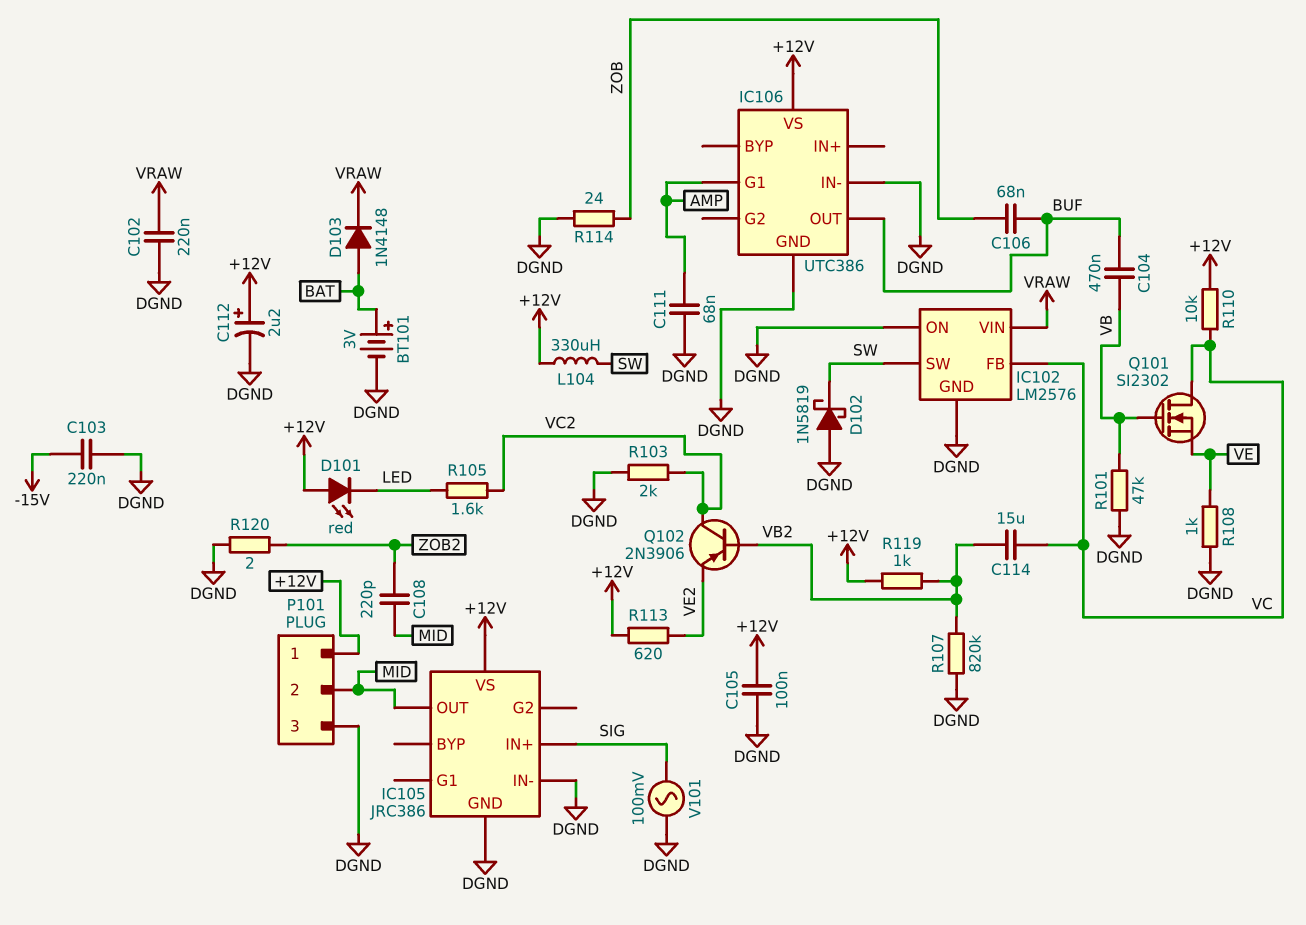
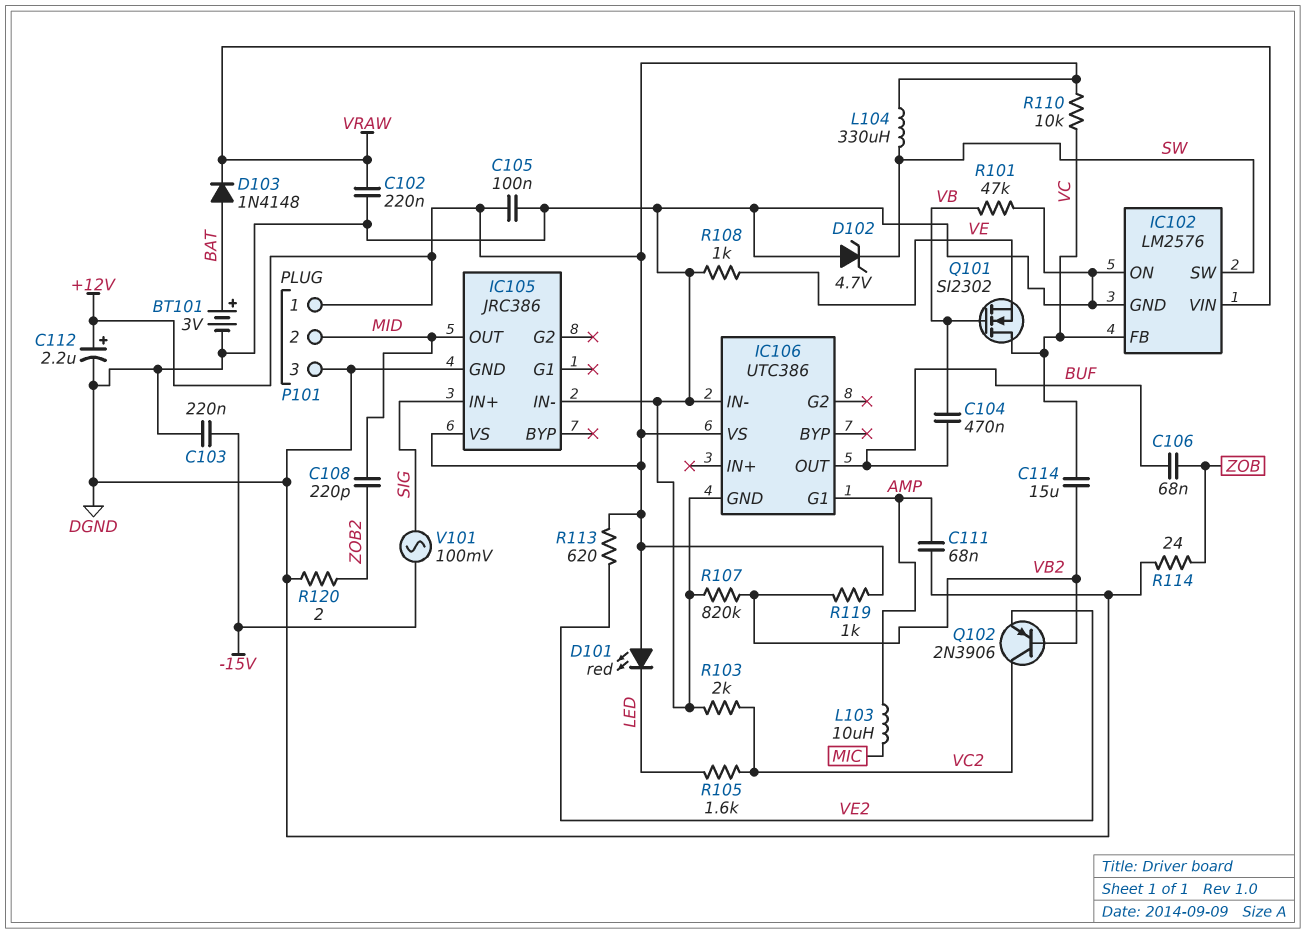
D102: schottky 1N5819 (A DGND, K SW) -> zener 4.7V (A DGND, K SW)
L103: none -> 10uH (AMP, MIC)
V101: AC 100mV (DGND, SIG) -> AC 100mV (-15V, SIG)

